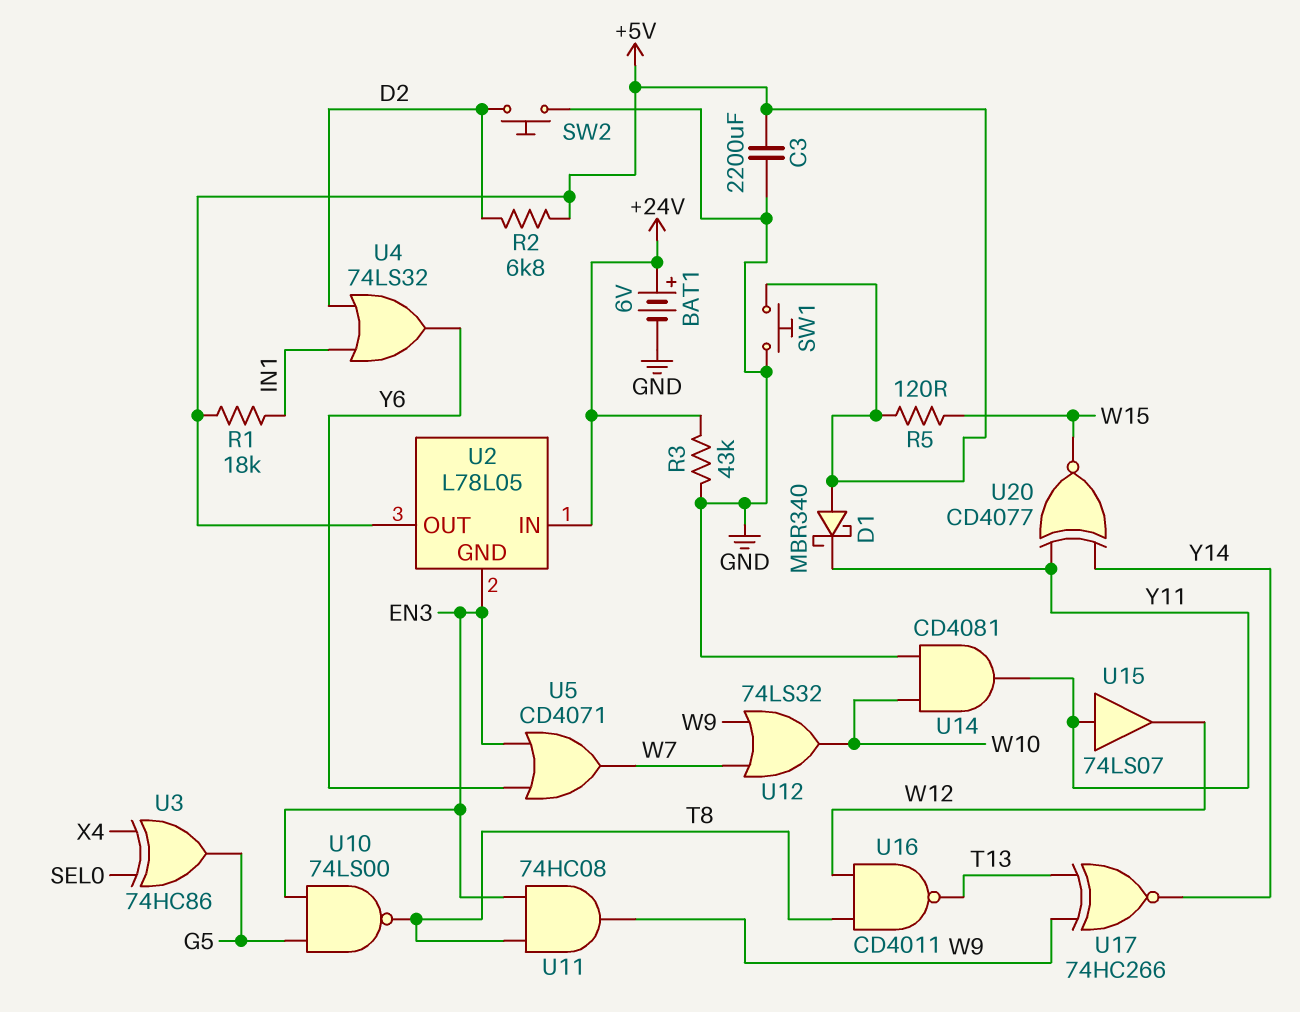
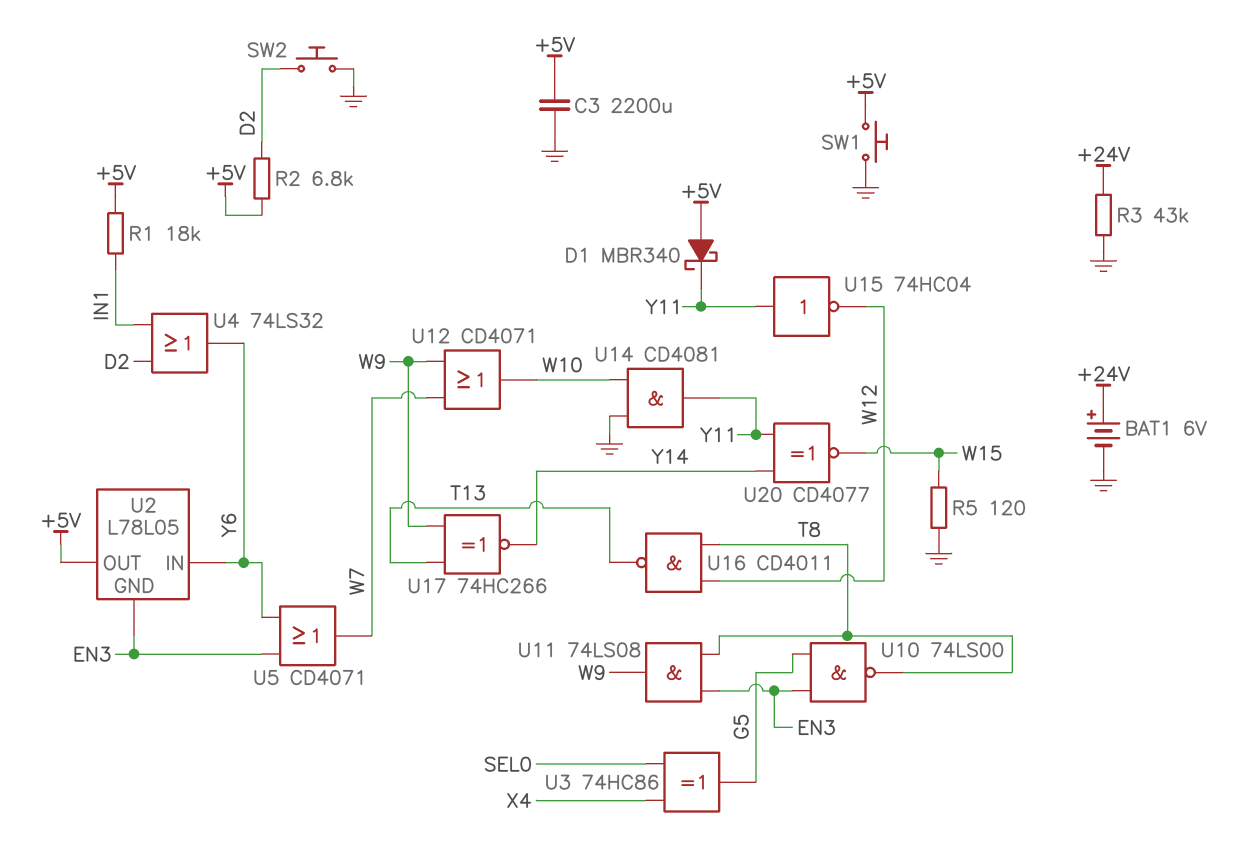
R5: 120 (+5V, W15) -> 120 (GND, W15)
U2 pin IN: +24V -> Y6
U11: AND 74HC08 (in EN3, in T8, out W9) -> AND 74LS08 (in EN3, in T8, out W9)
U12: OR 74LS32 (in W7, in W9, out W10) -> OR CD4071 (in W7, in W9, out W10)
U15: buffer 74LS07 (in Y11, out W12) -> NOT 74HC04 (in Y11, out W12)

